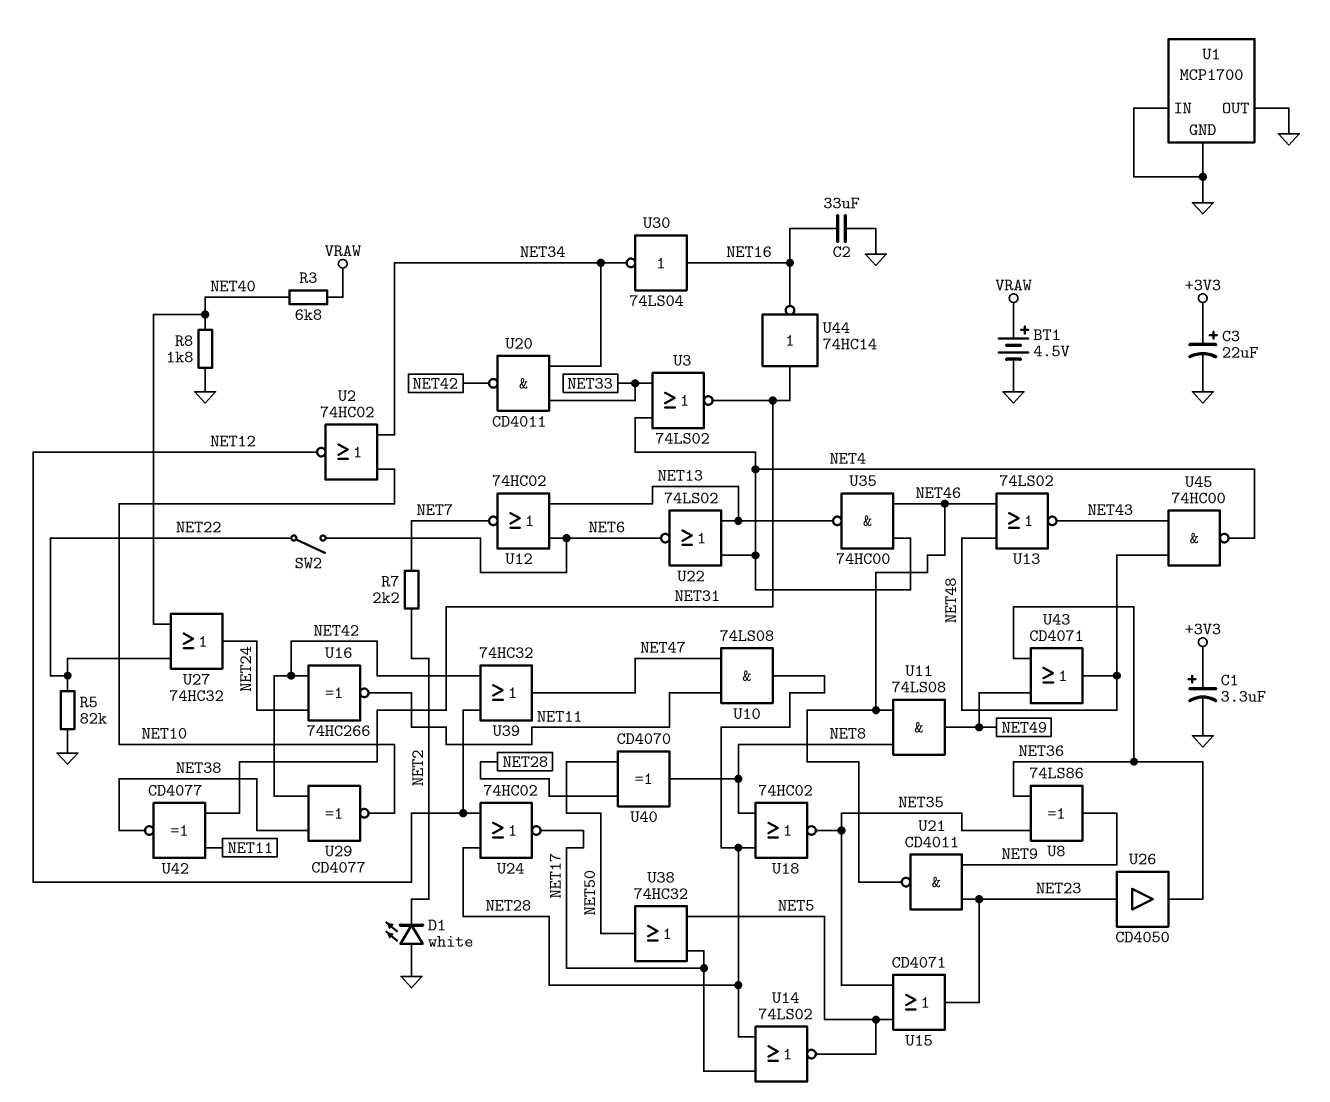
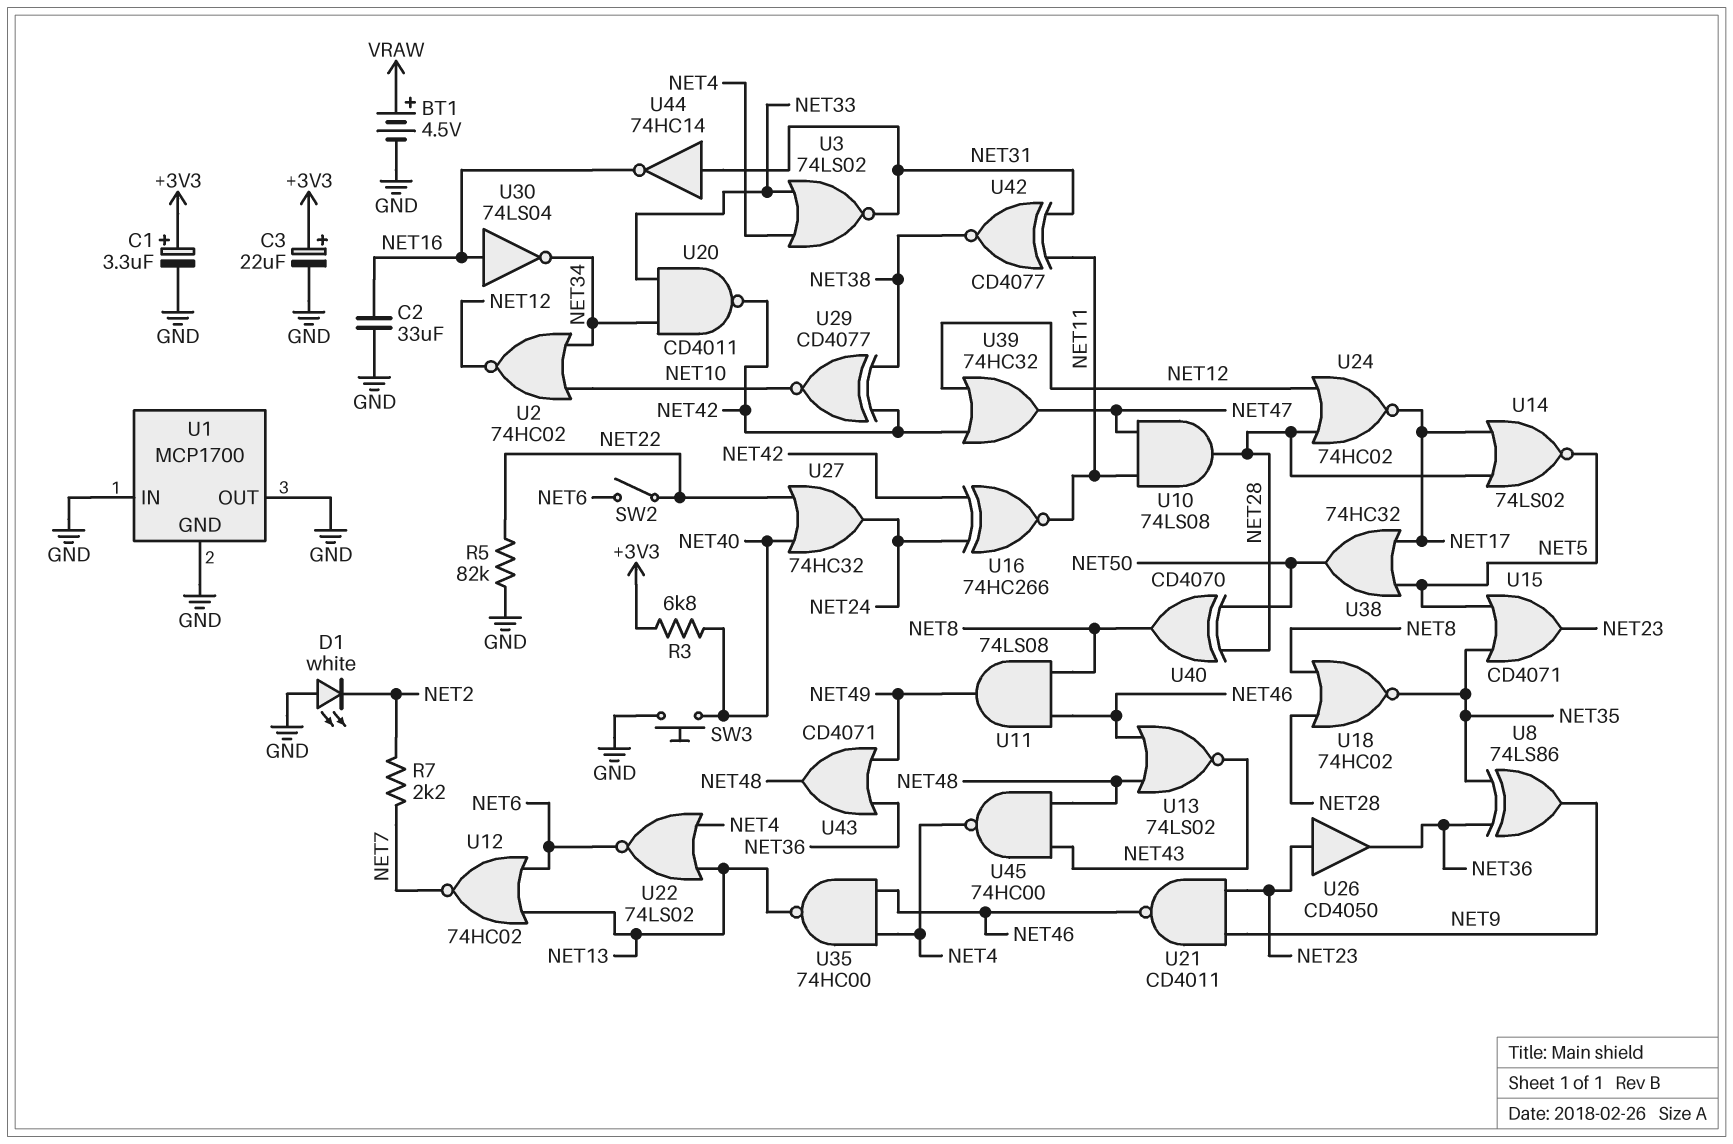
R3: 6.8k (NET40, VRAW) -> 6.8k (+3V3, NET40)
R8: 1.8k (GND, NET40) -> none
SW3: none -> button (GND, NET40)

